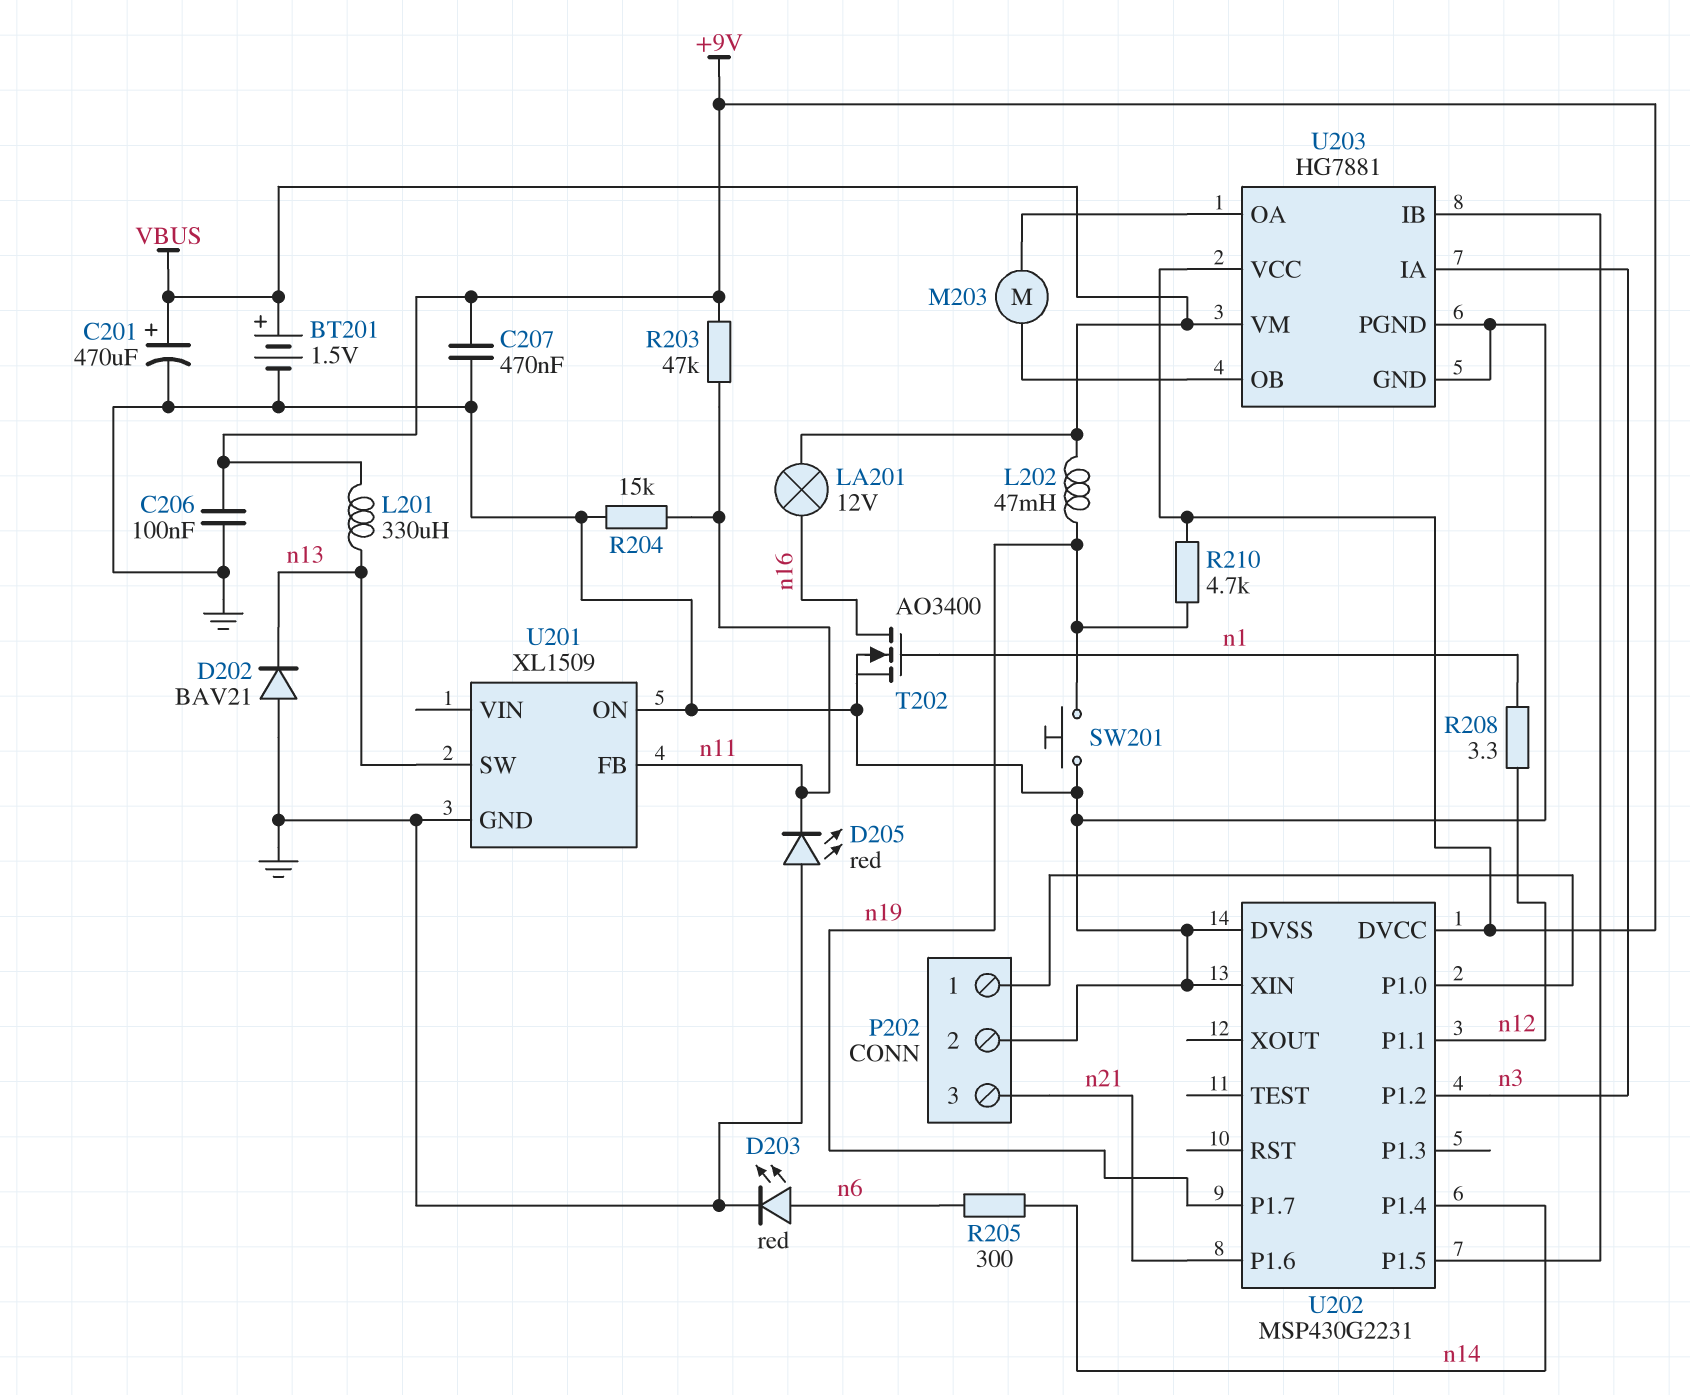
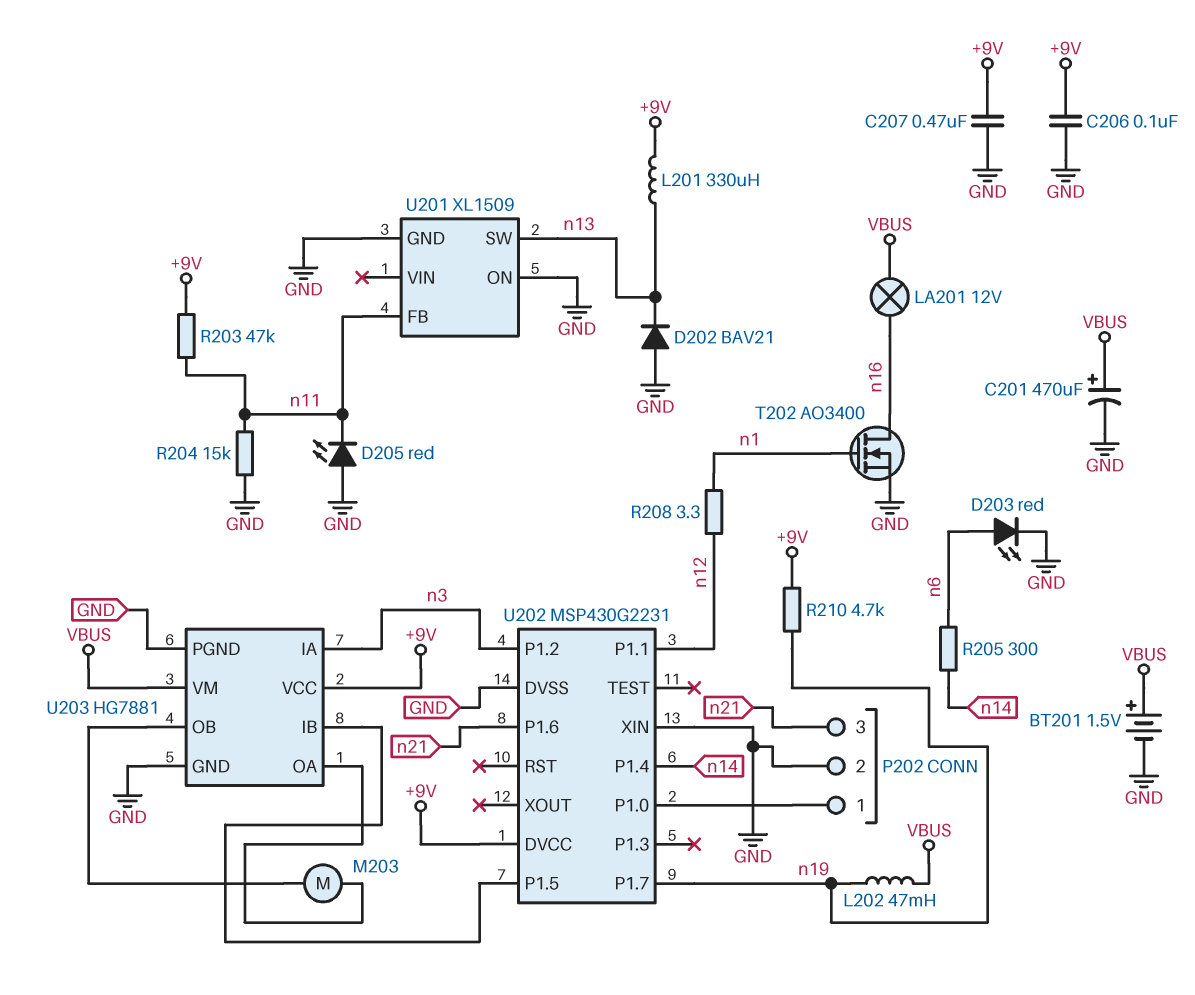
SW201: button (GND, n19) -> none

